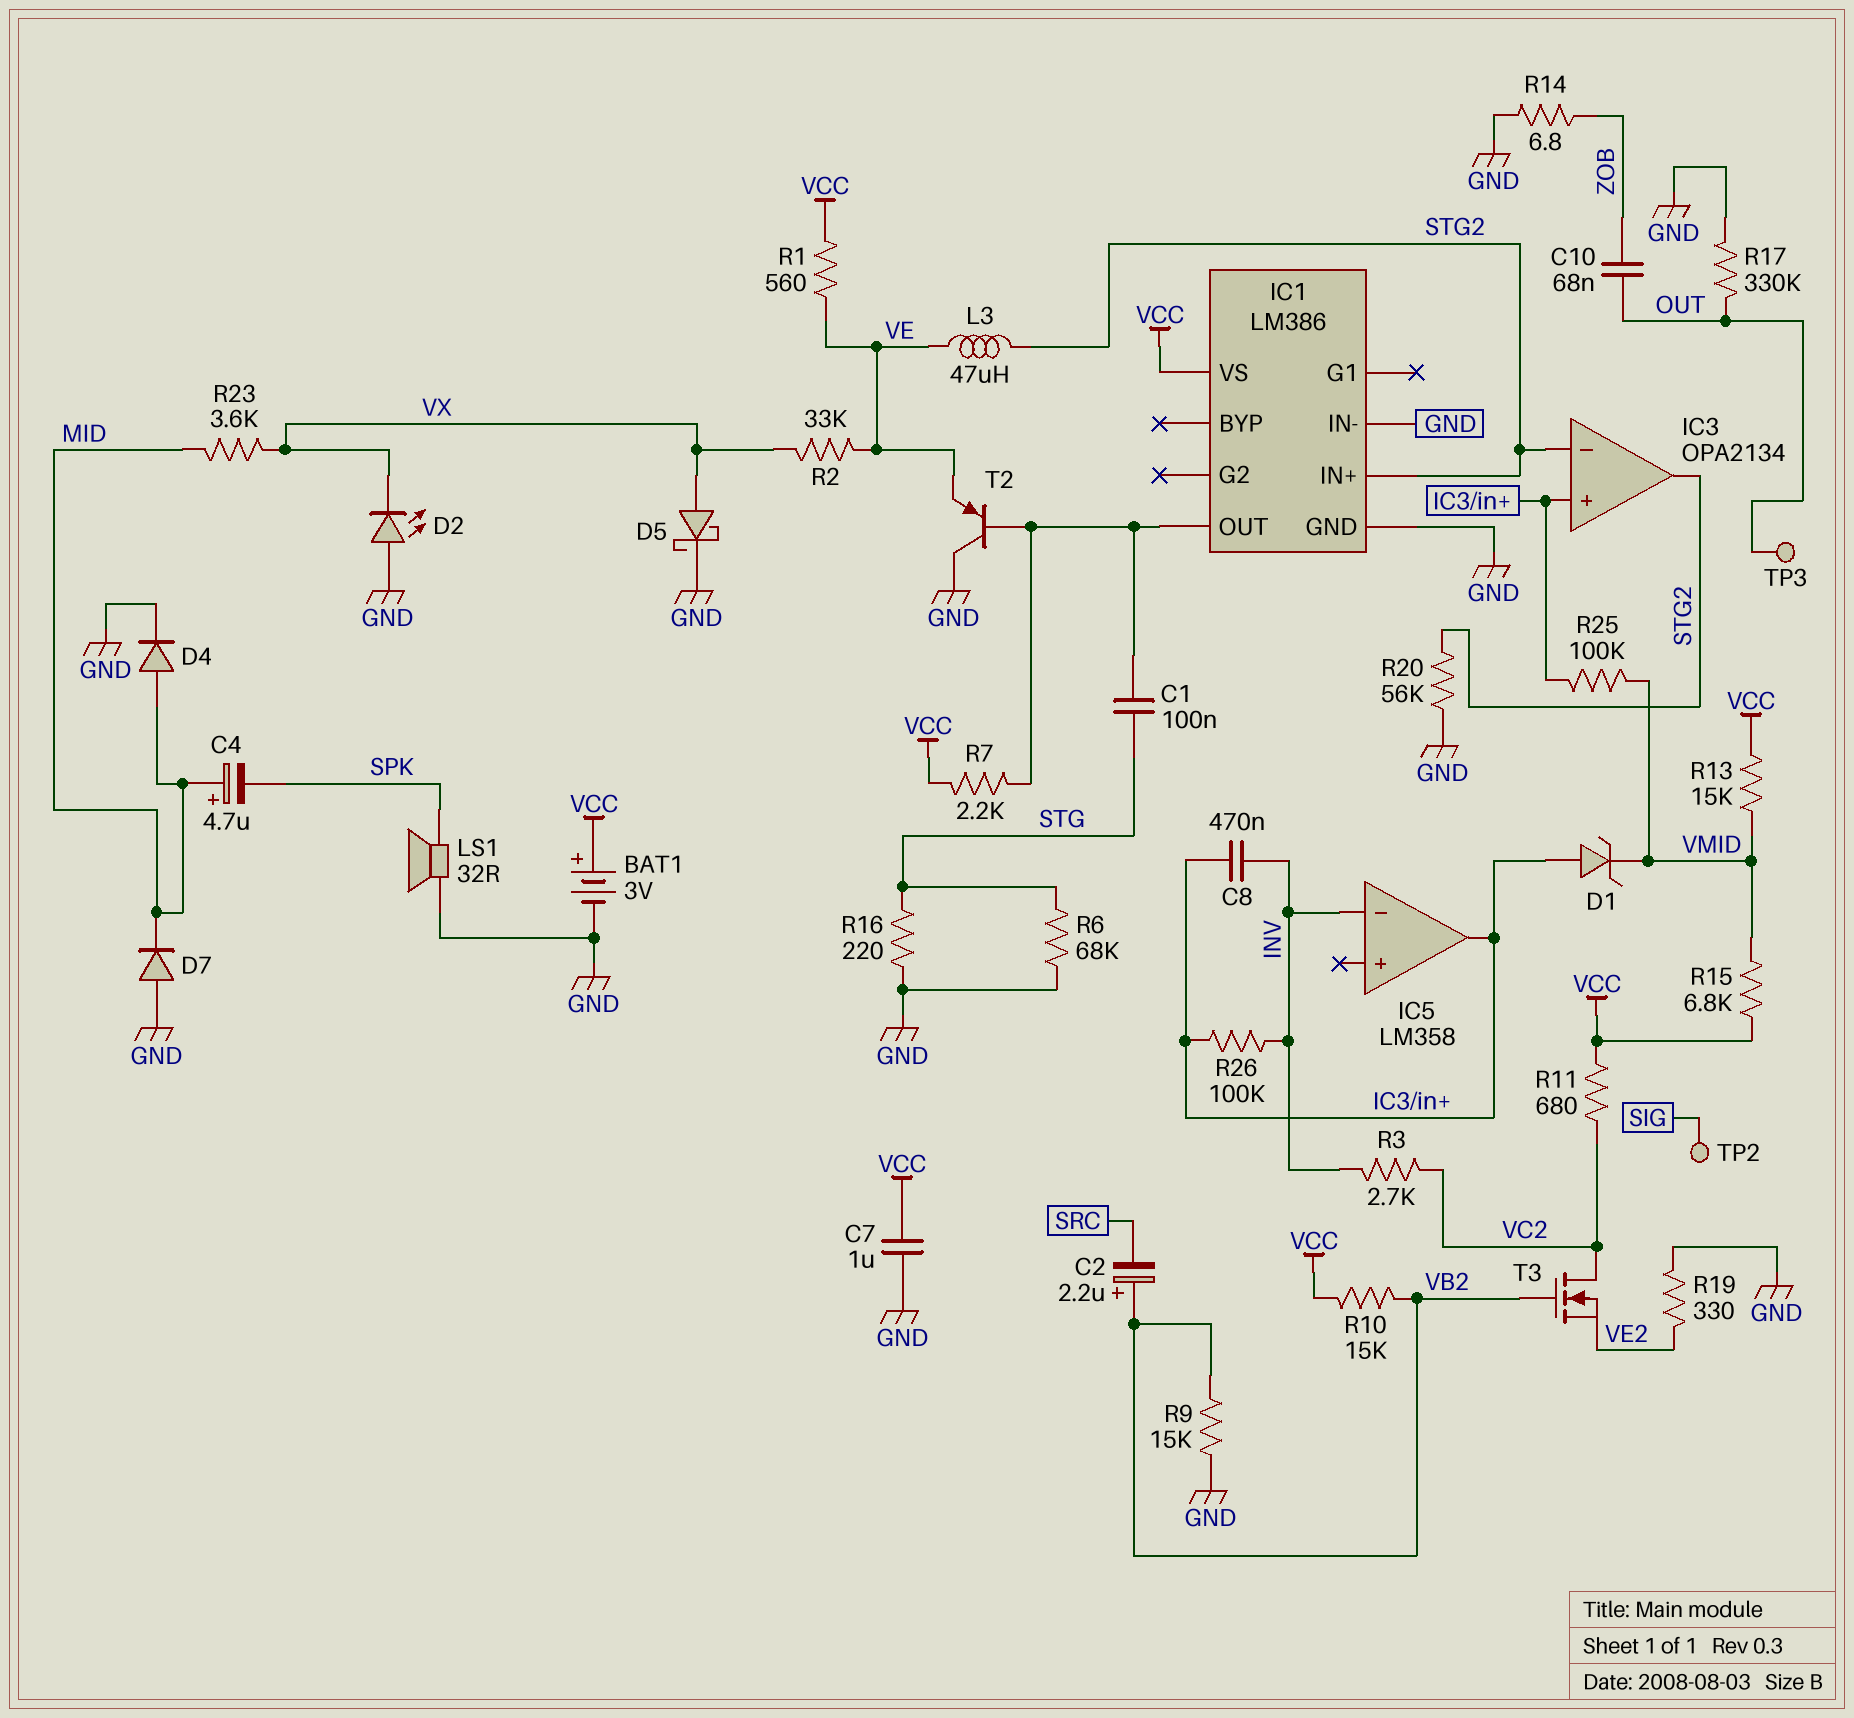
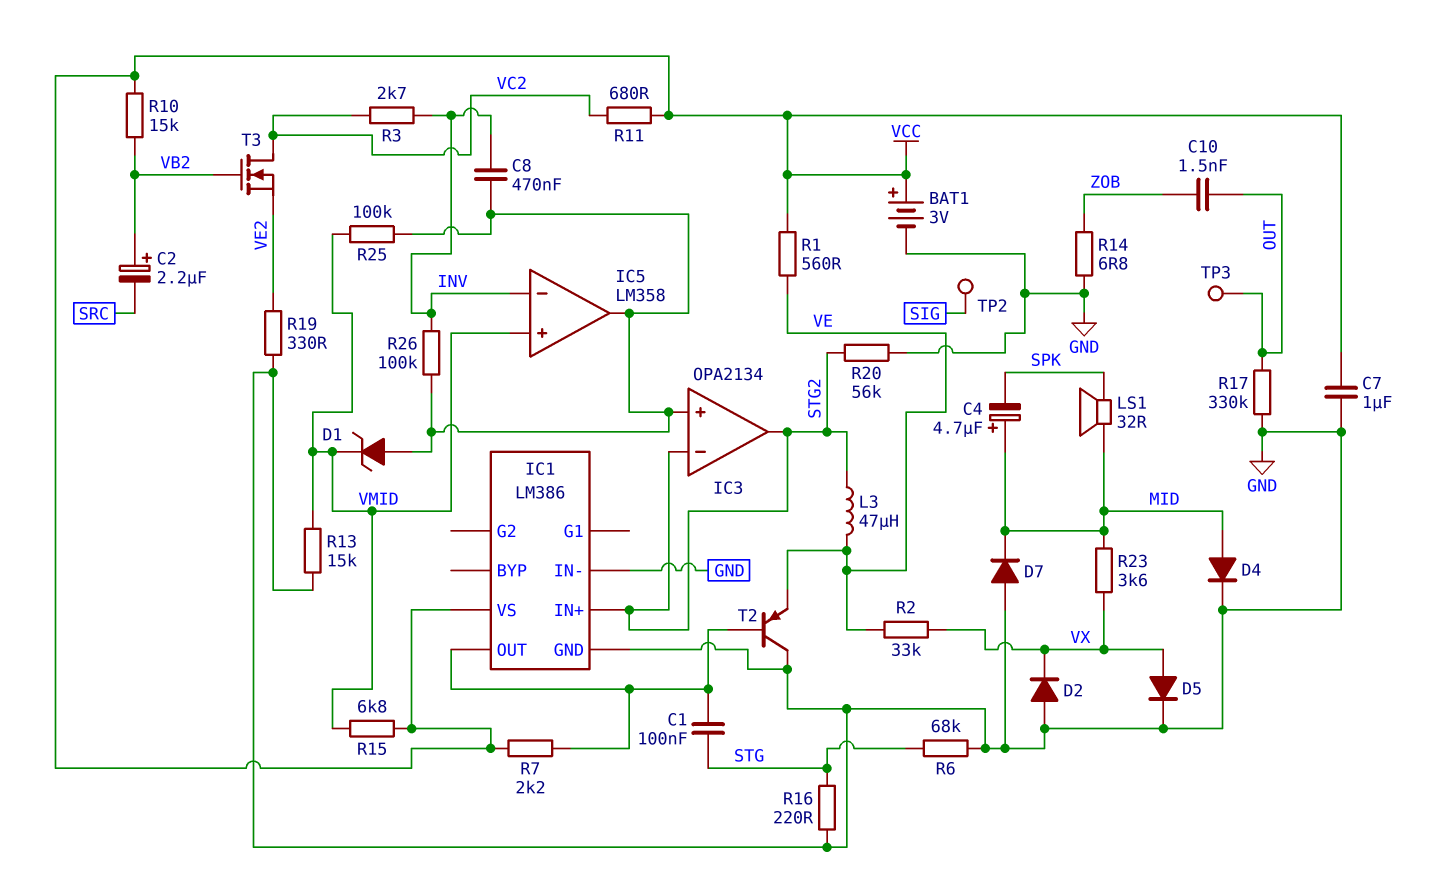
C10: 68nF (OUT, ZOB) -> 1.5nF (OUT, ZOB)
D2: LED (A GND, K VX) -> diode (A GND, K VX)
D5: schottky (A VX, K GND) -> diode (A VX, K GND)
IC5 pin in+: none -> VMID
LS1: speaker 32R (GND, SPK) -> speaker 32R (MID, SPK)
R9: 15k (GND, VB2) -> none
R13: 15k (VCC, VMID) -> 15k (GND, VMID)

